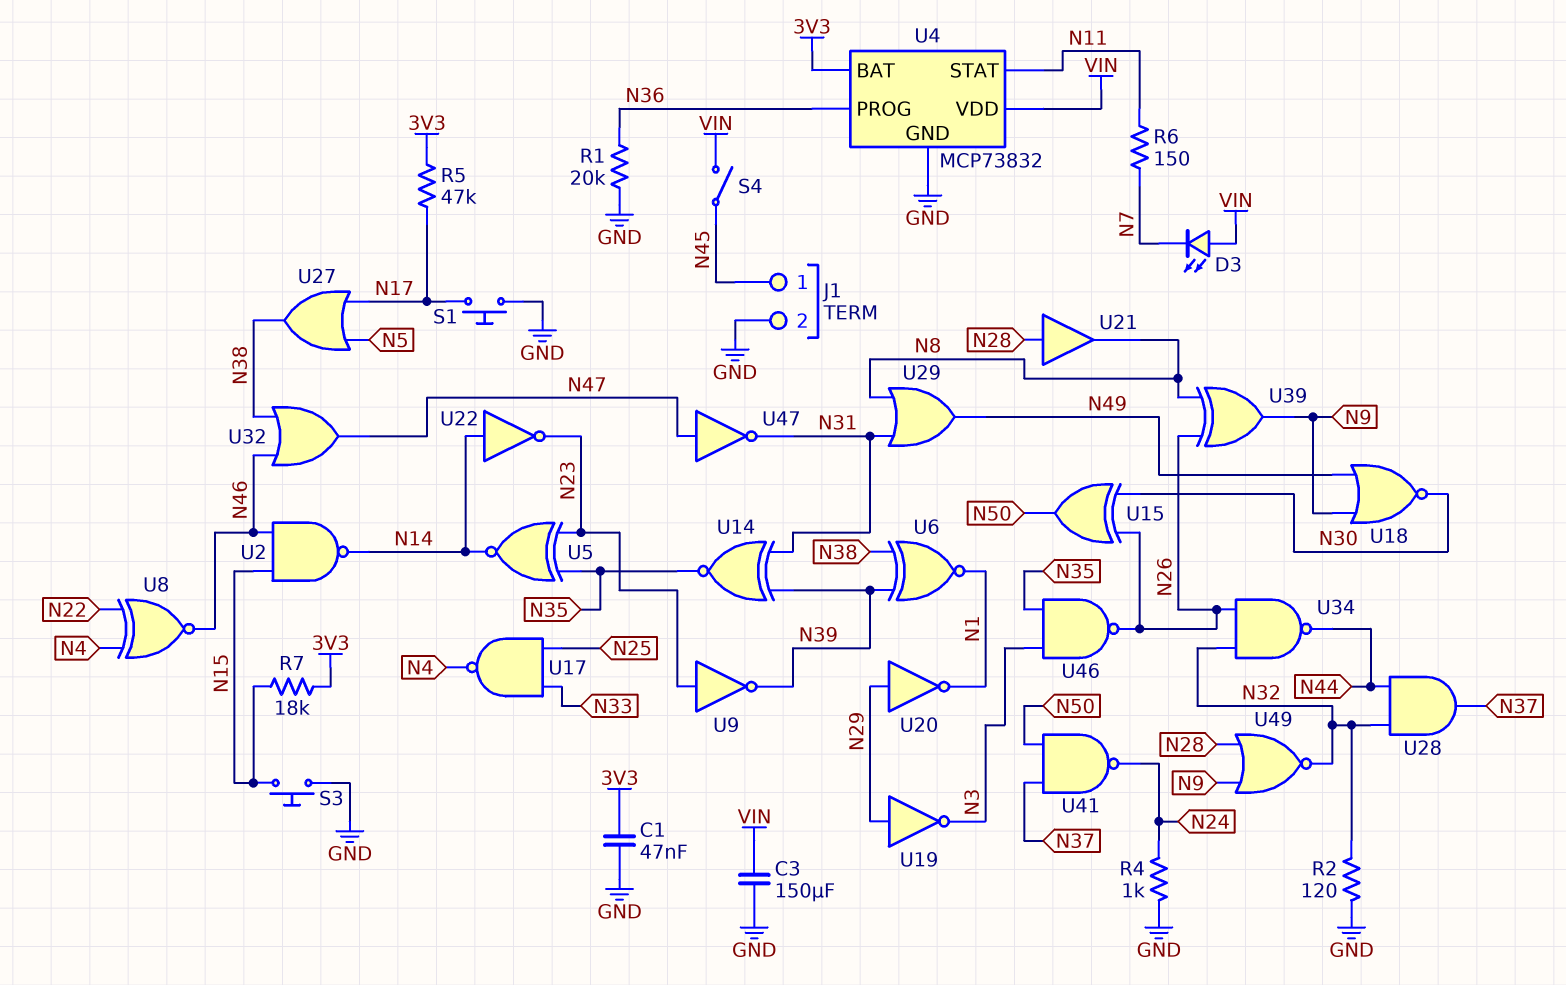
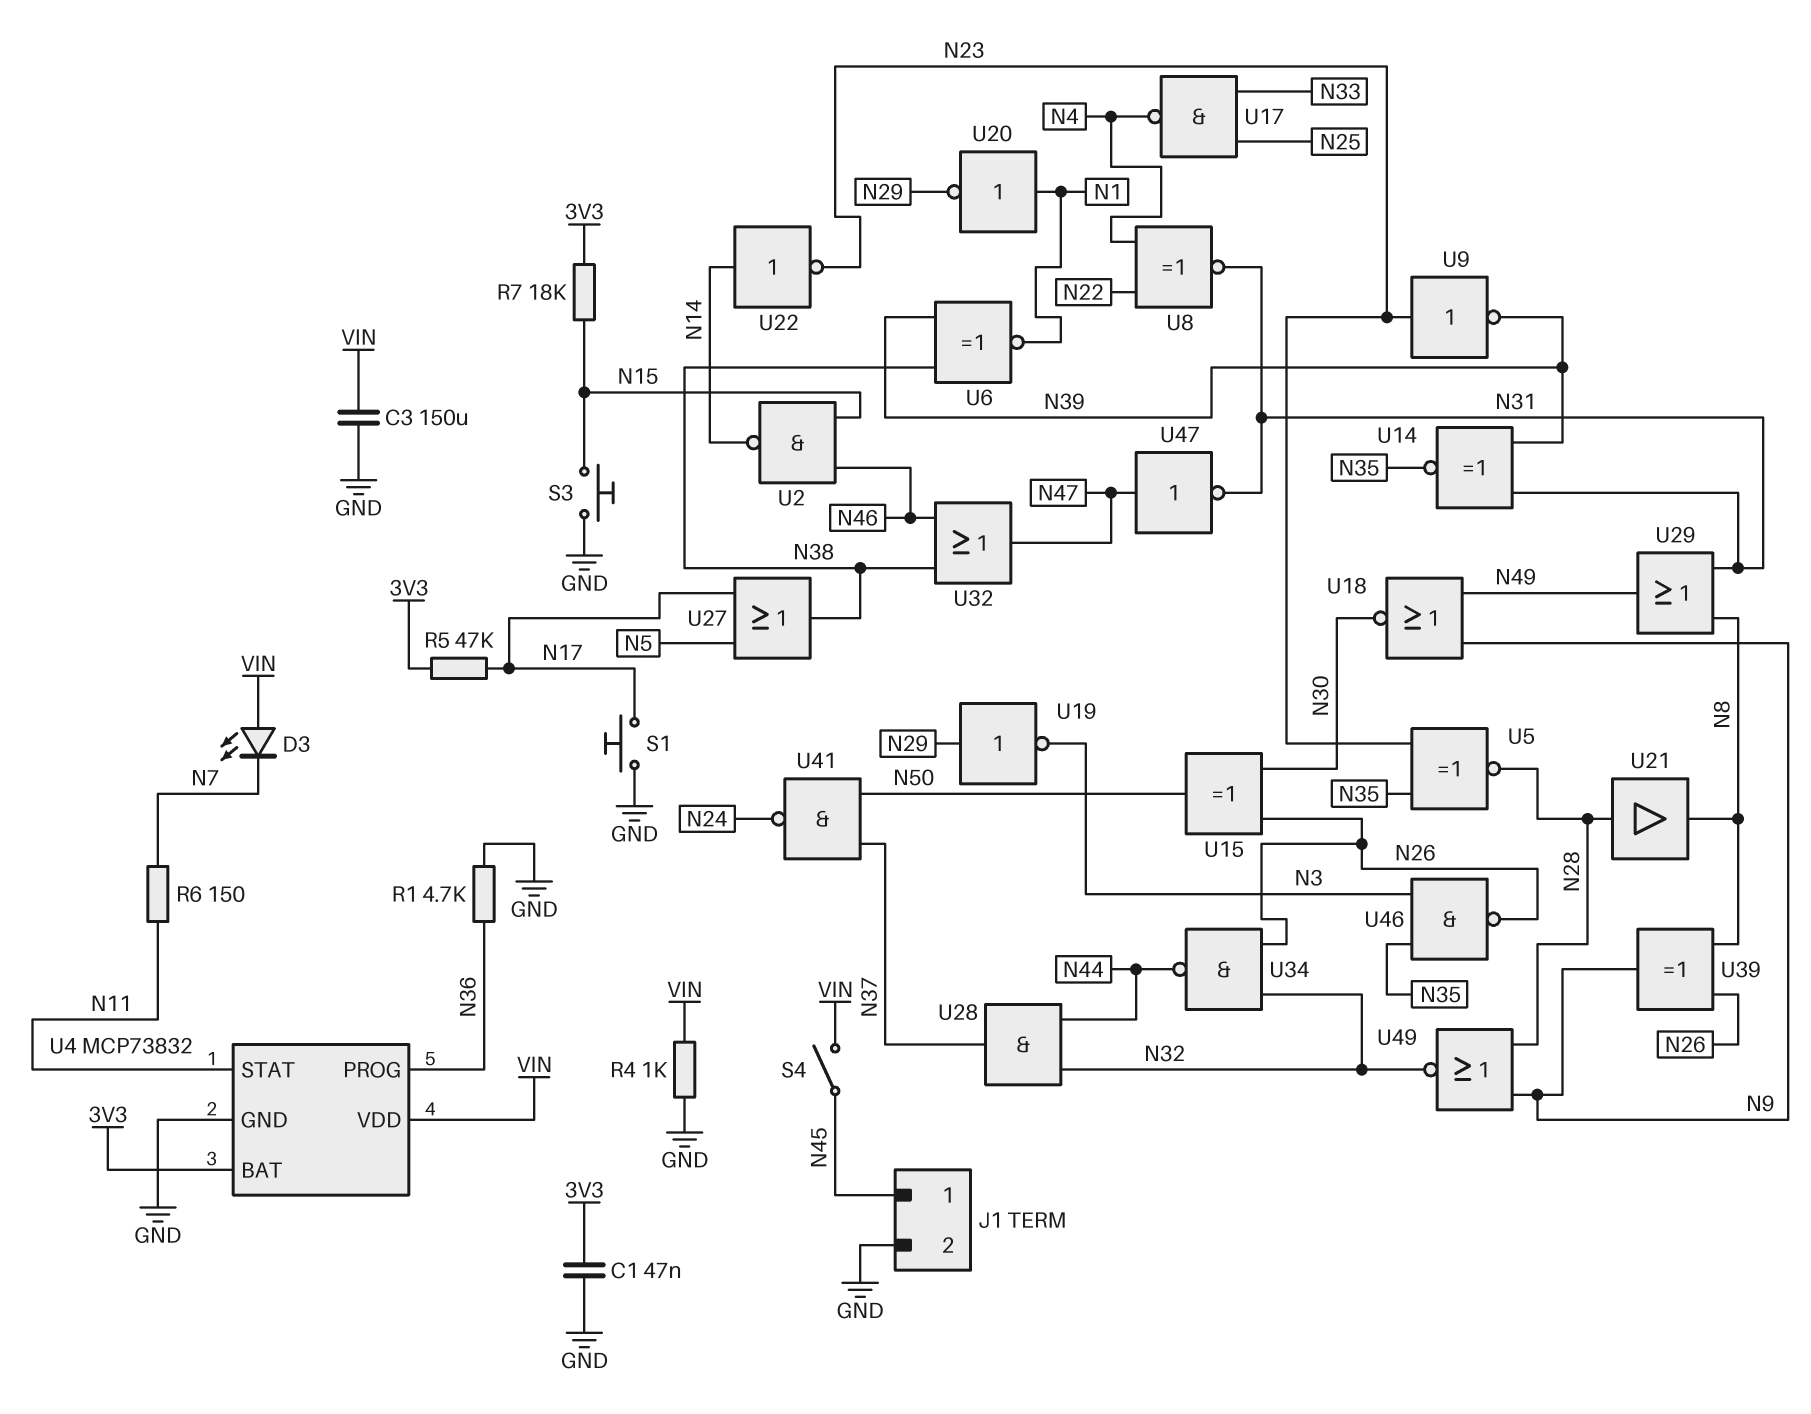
R1: 20k (GND, N36) -> 4.7k (GND, N36)
R2: 120 (GND, N32) -> none
R4: 1k (GND, N24) -> 1k (GND, VIN)
U5: XNOR (in N23, in N35, out N14) -> XNOR (in N23, in N35, out N28)
U8: XNOR (in N4, in N22, out N46) -> XNOR (in N4, in N22, out N31)
U20: NOT (in N29, out N1) -> NOT (in N1, out N29)

